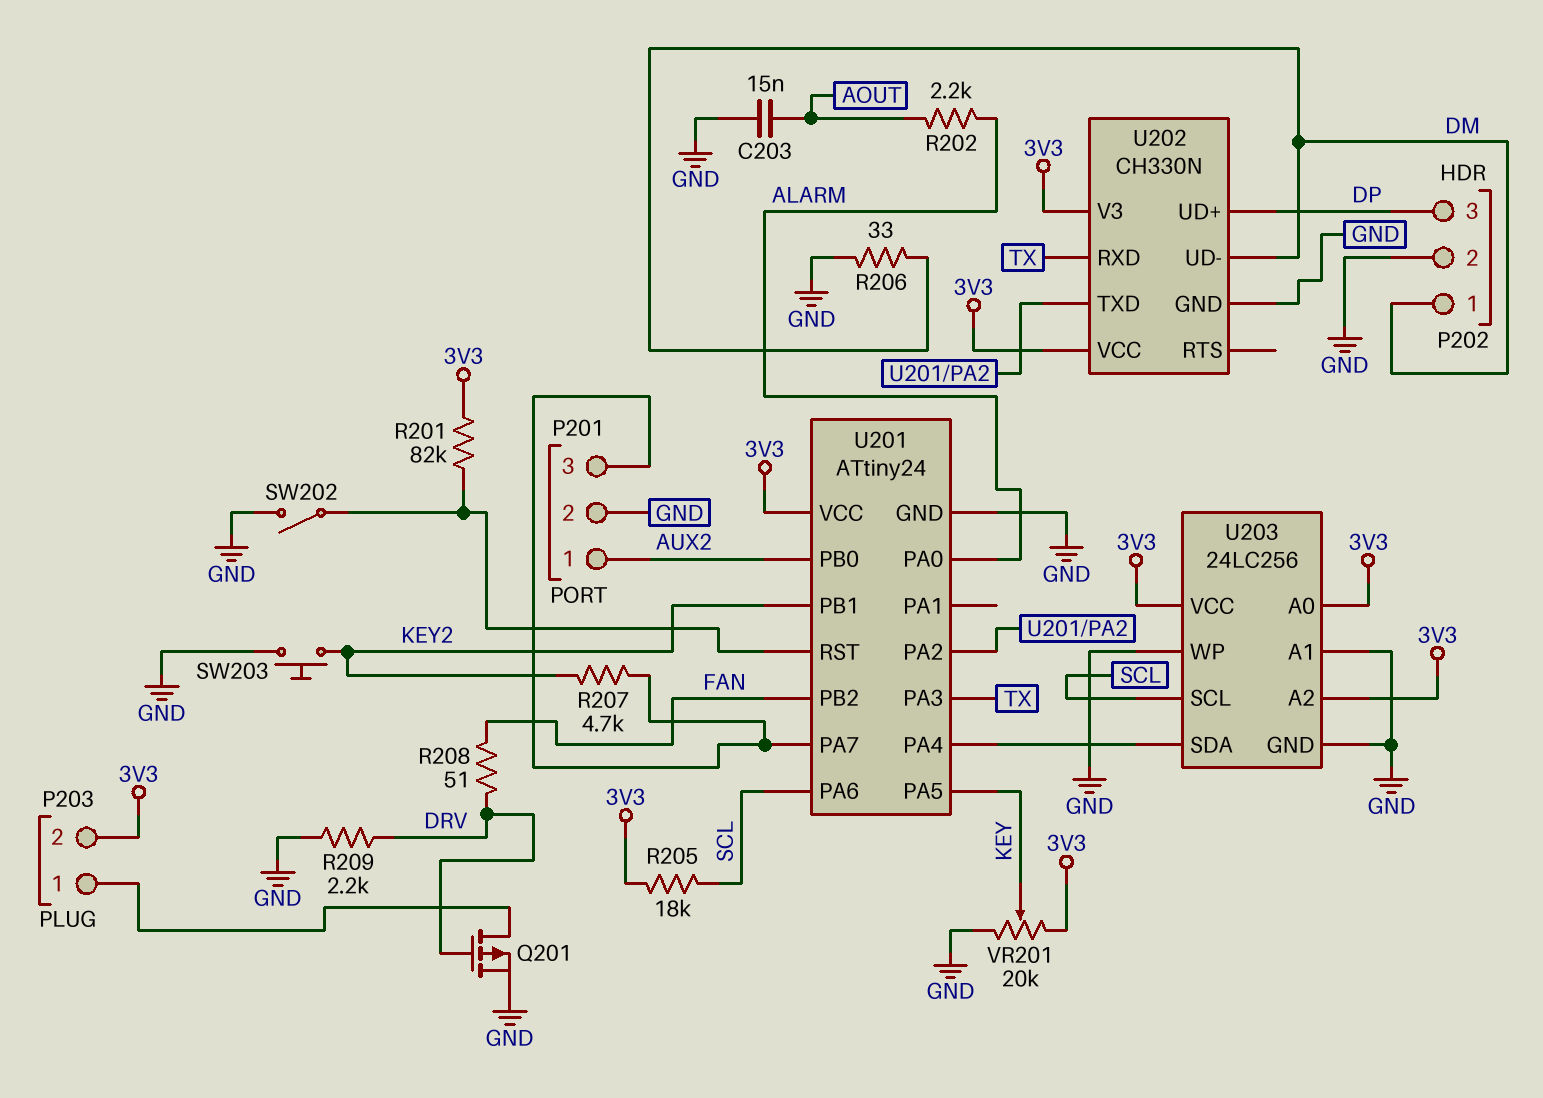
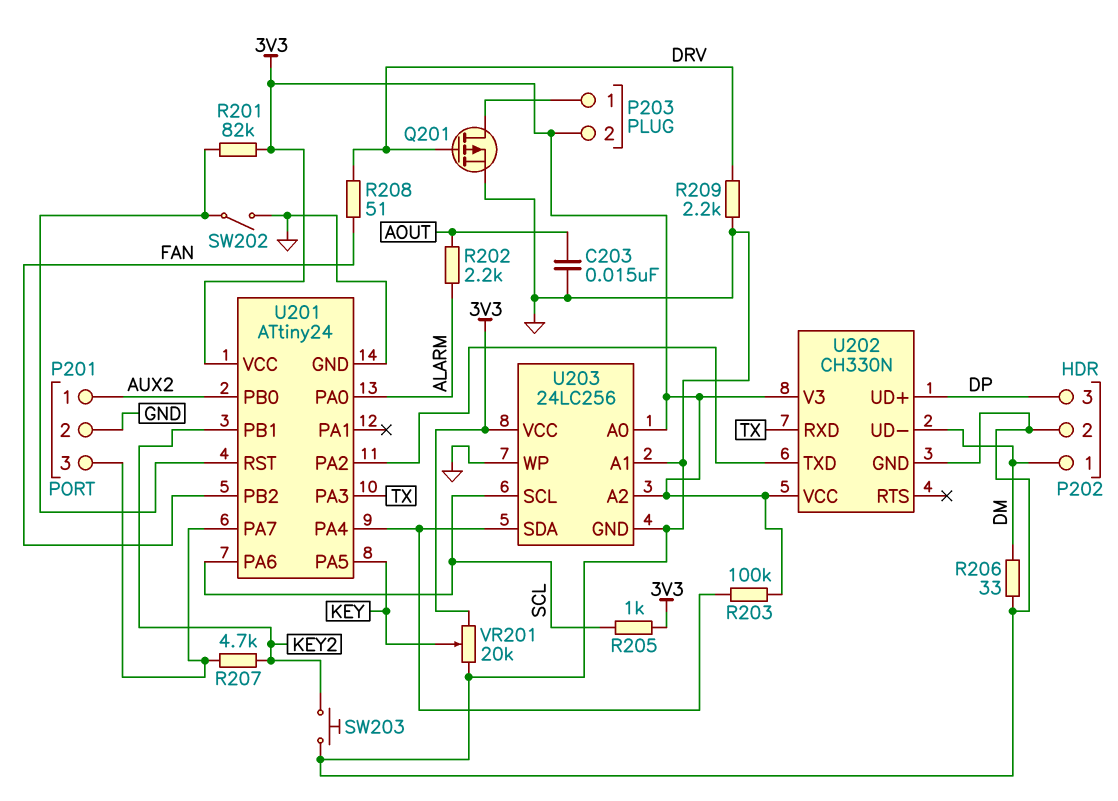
R203: none -> 100k (3V3, U201/PA4)
R205: 18k (3V3, SCL) -> 1k (3V3, SCL)

